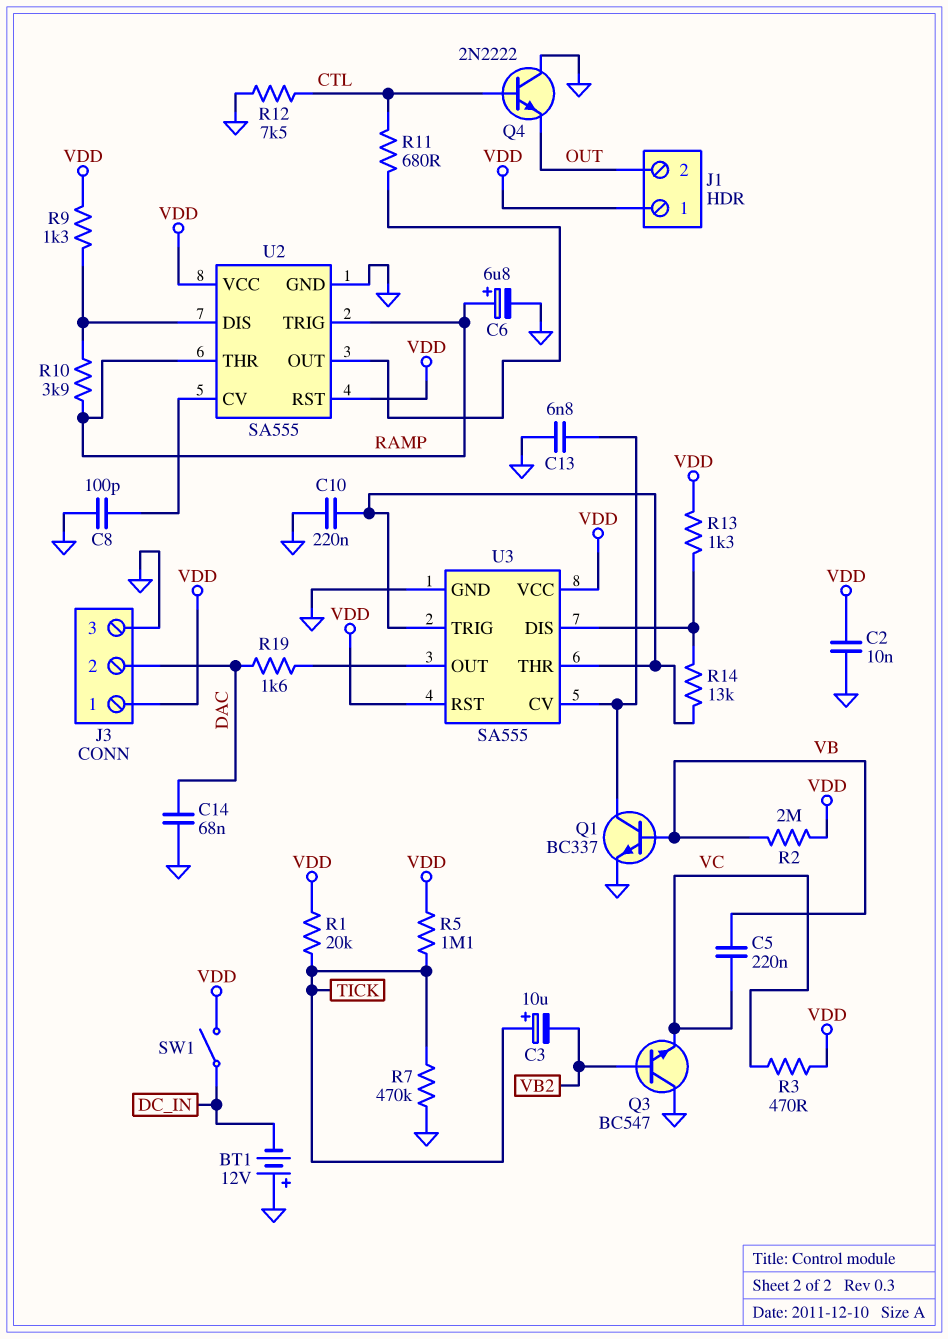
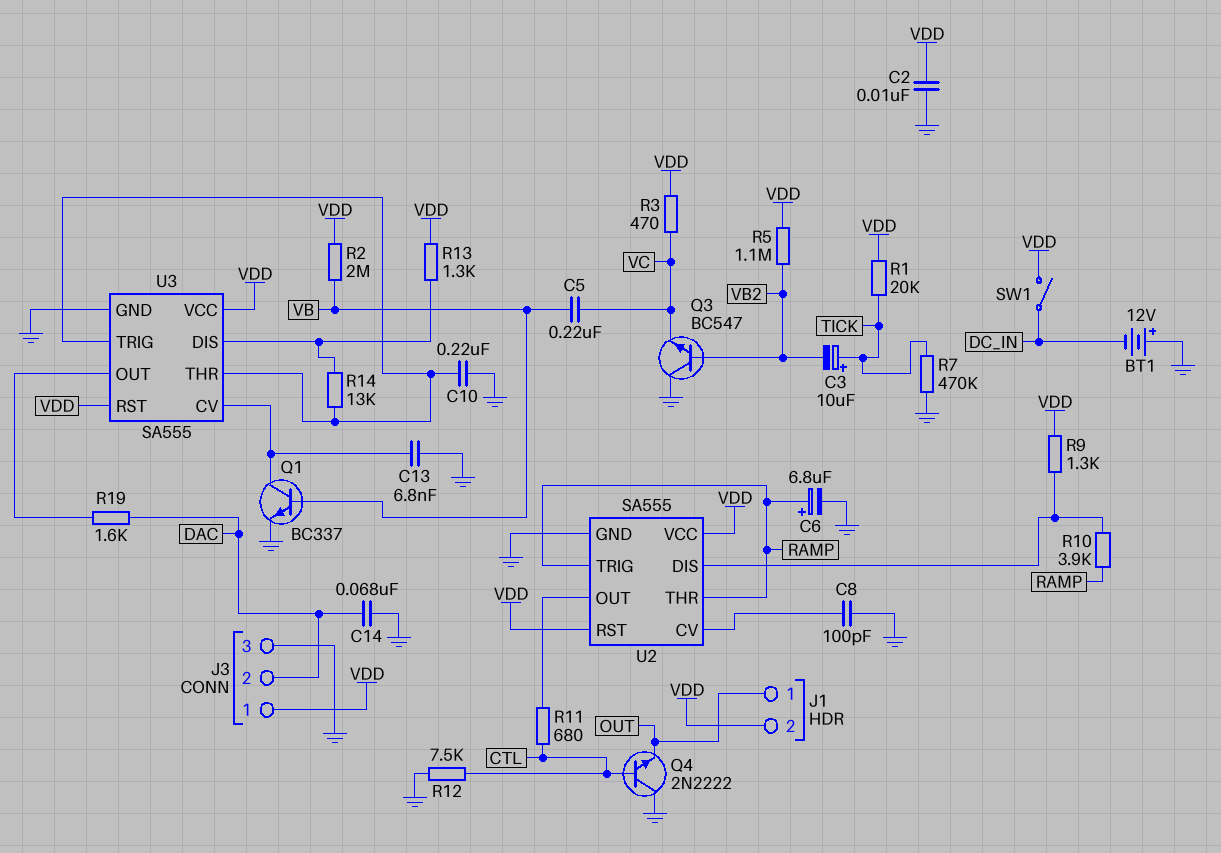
J1 pin 1: VDD -> OUT
J1 pin 2: OUT -> VDD
R5: 1.1M (TICK, VDD) -> 1.1M (VB2, VDD)

